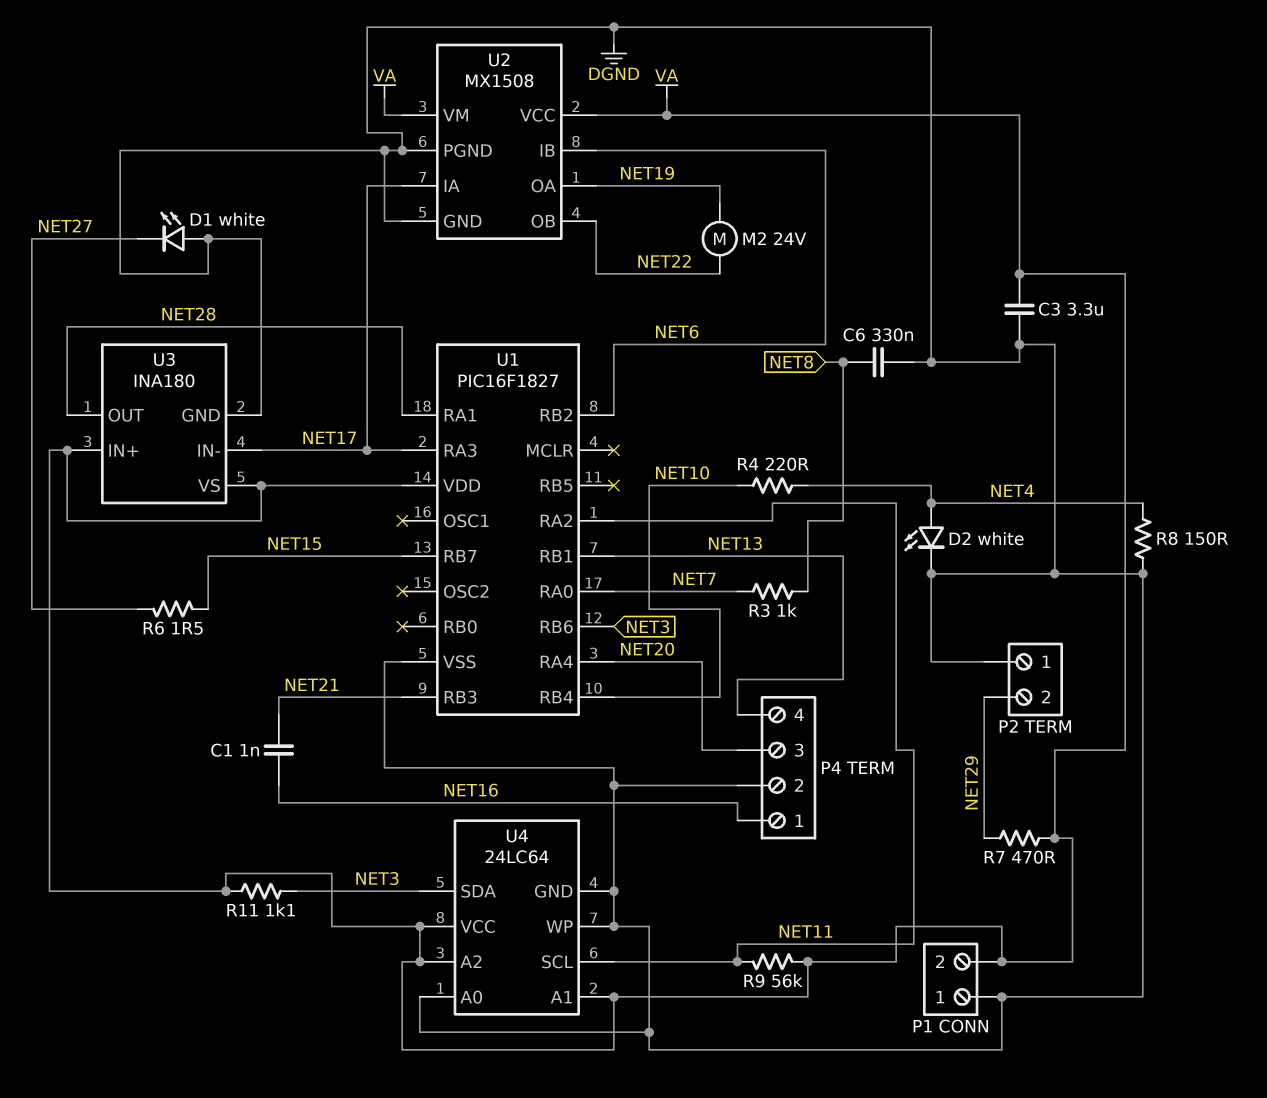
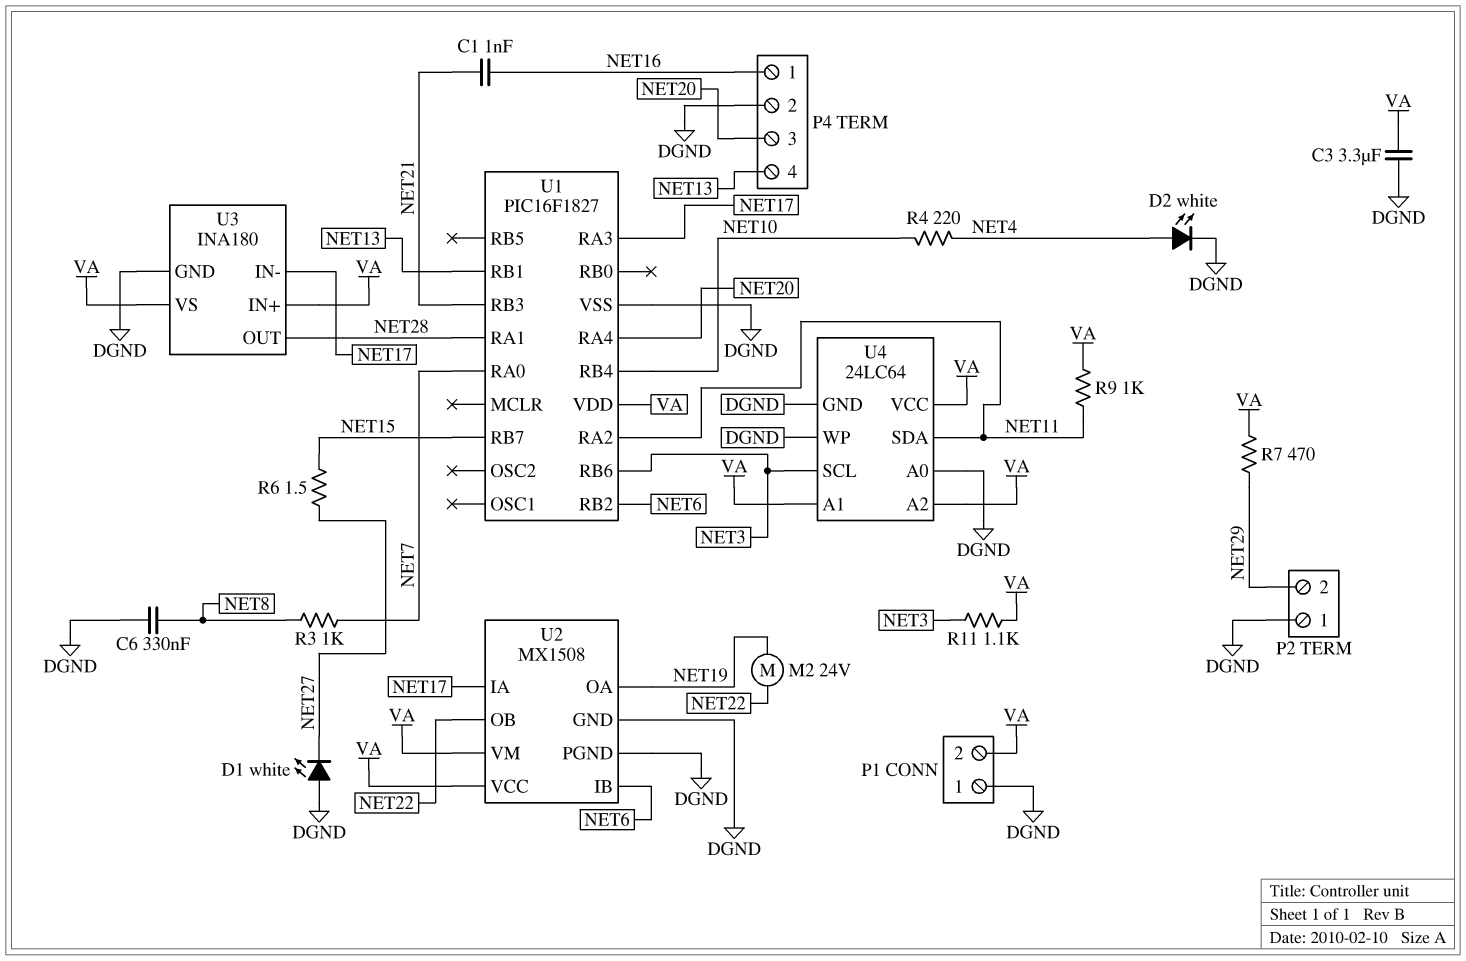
R8: 150 (DGND, NET4) -> none
R9: 56k (NET11, VA) -> 1k (NET11, VA)
U4 pin SCL: NET11 -> NET3
U4 pin SDA: NET3 -> NET11

